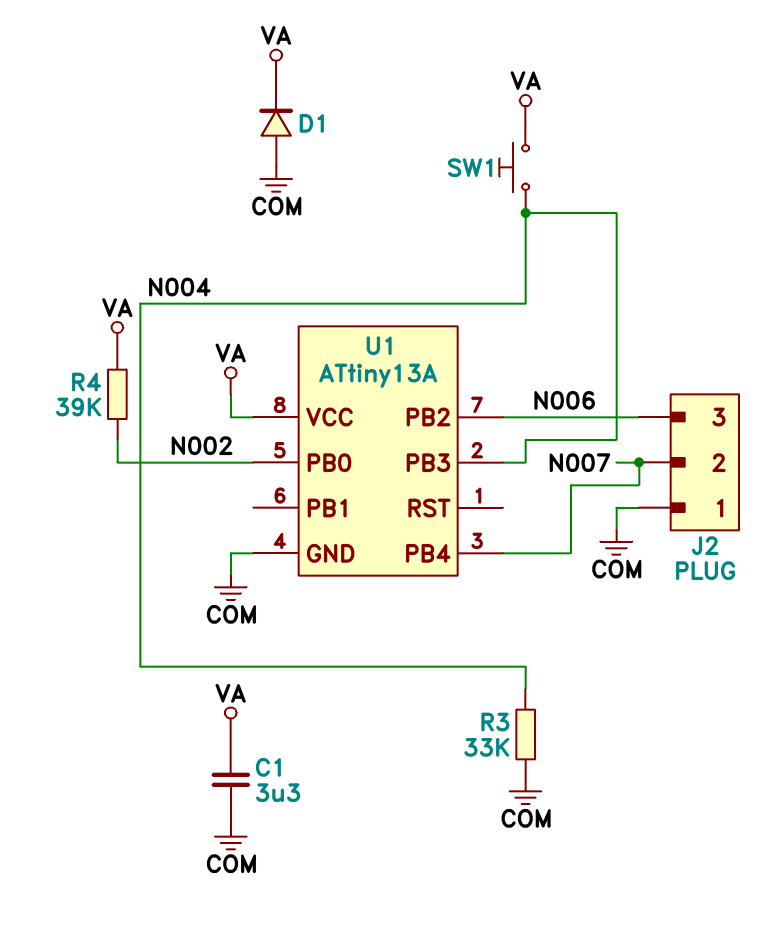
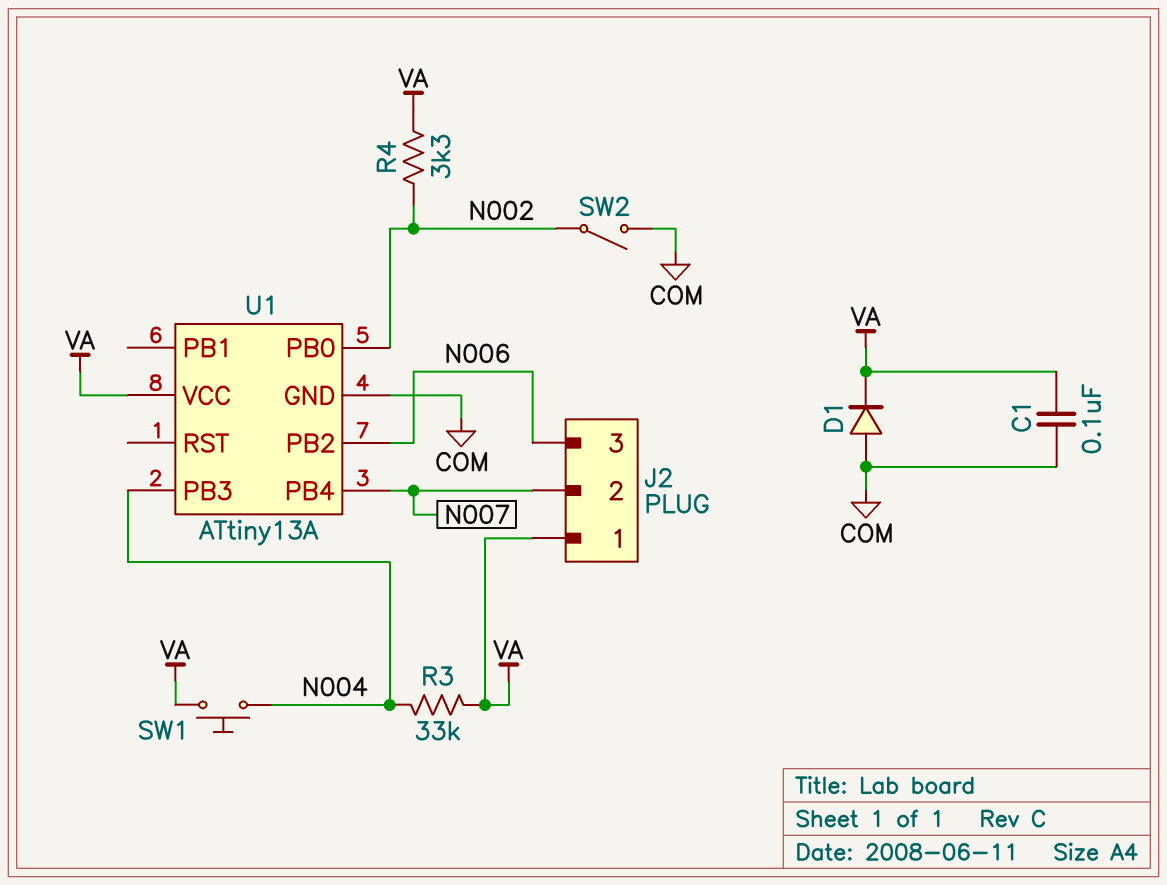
C1: 3.3uF (COM, VA) -> 100nF (COM, VA)
J2 pin 1: COM -> VA
R3: 33k (COM, N004) -> 33k (N004, VA)
R4: 39k (N002, VA) -> 3.3k (N002, VA)
SW2: none -> switch (COM, N002)

